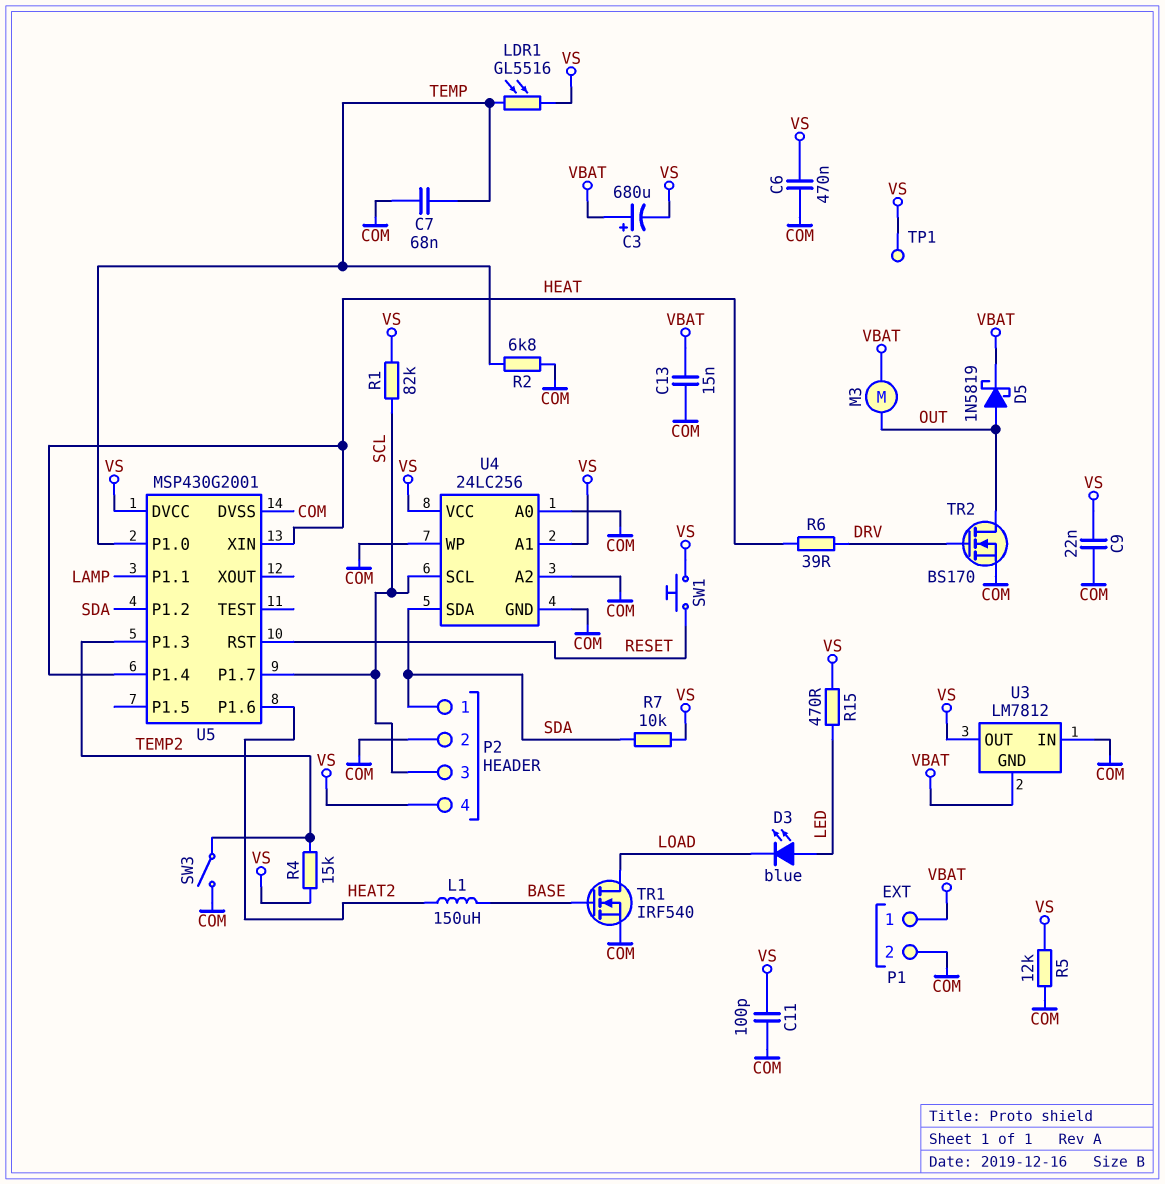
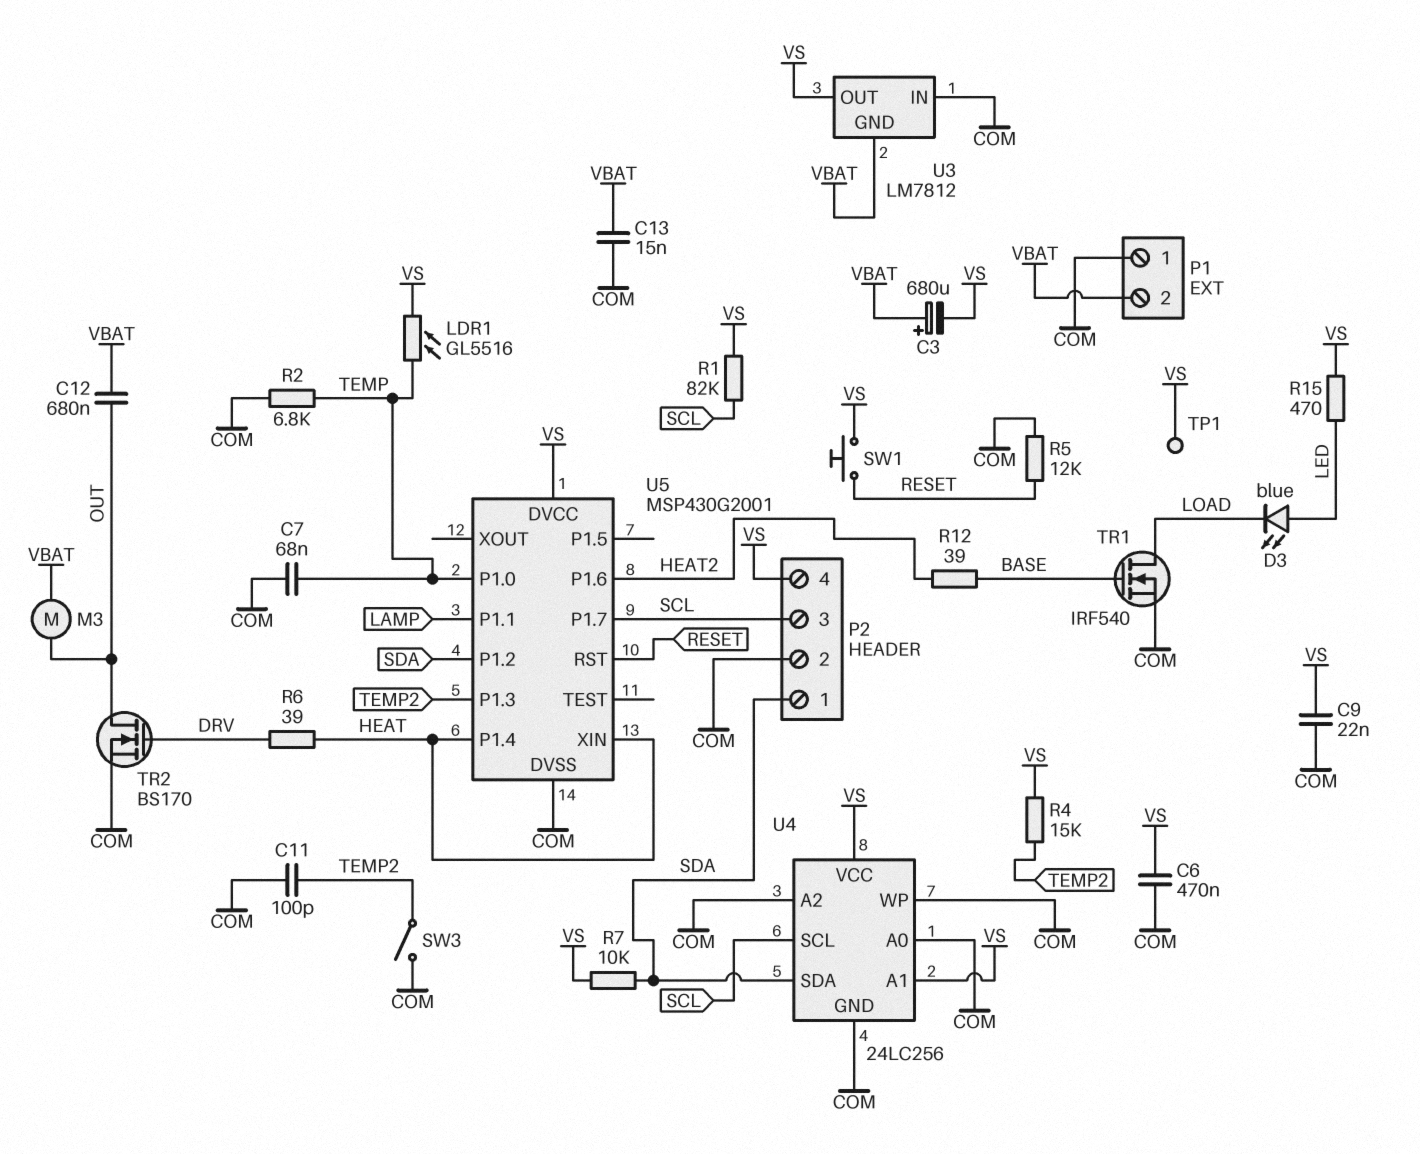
C11: 100pF (COM, VS) -> 100pF (COM, TEMP2)
C12: none -> 680nF (OUT, VBAT)
D5: schottky 1N5819 (A OUT, K VBAT) -> none
L1: 150uH (BASE, HEAT2) -> none
P1 pin 1: VBAT -> COM
P1 pin 2: COM -> VBAT
R5: 12k (COM, VS) -> 12k (COM, RESET)
R12: none -> 39 (BASE, HEAT2)

